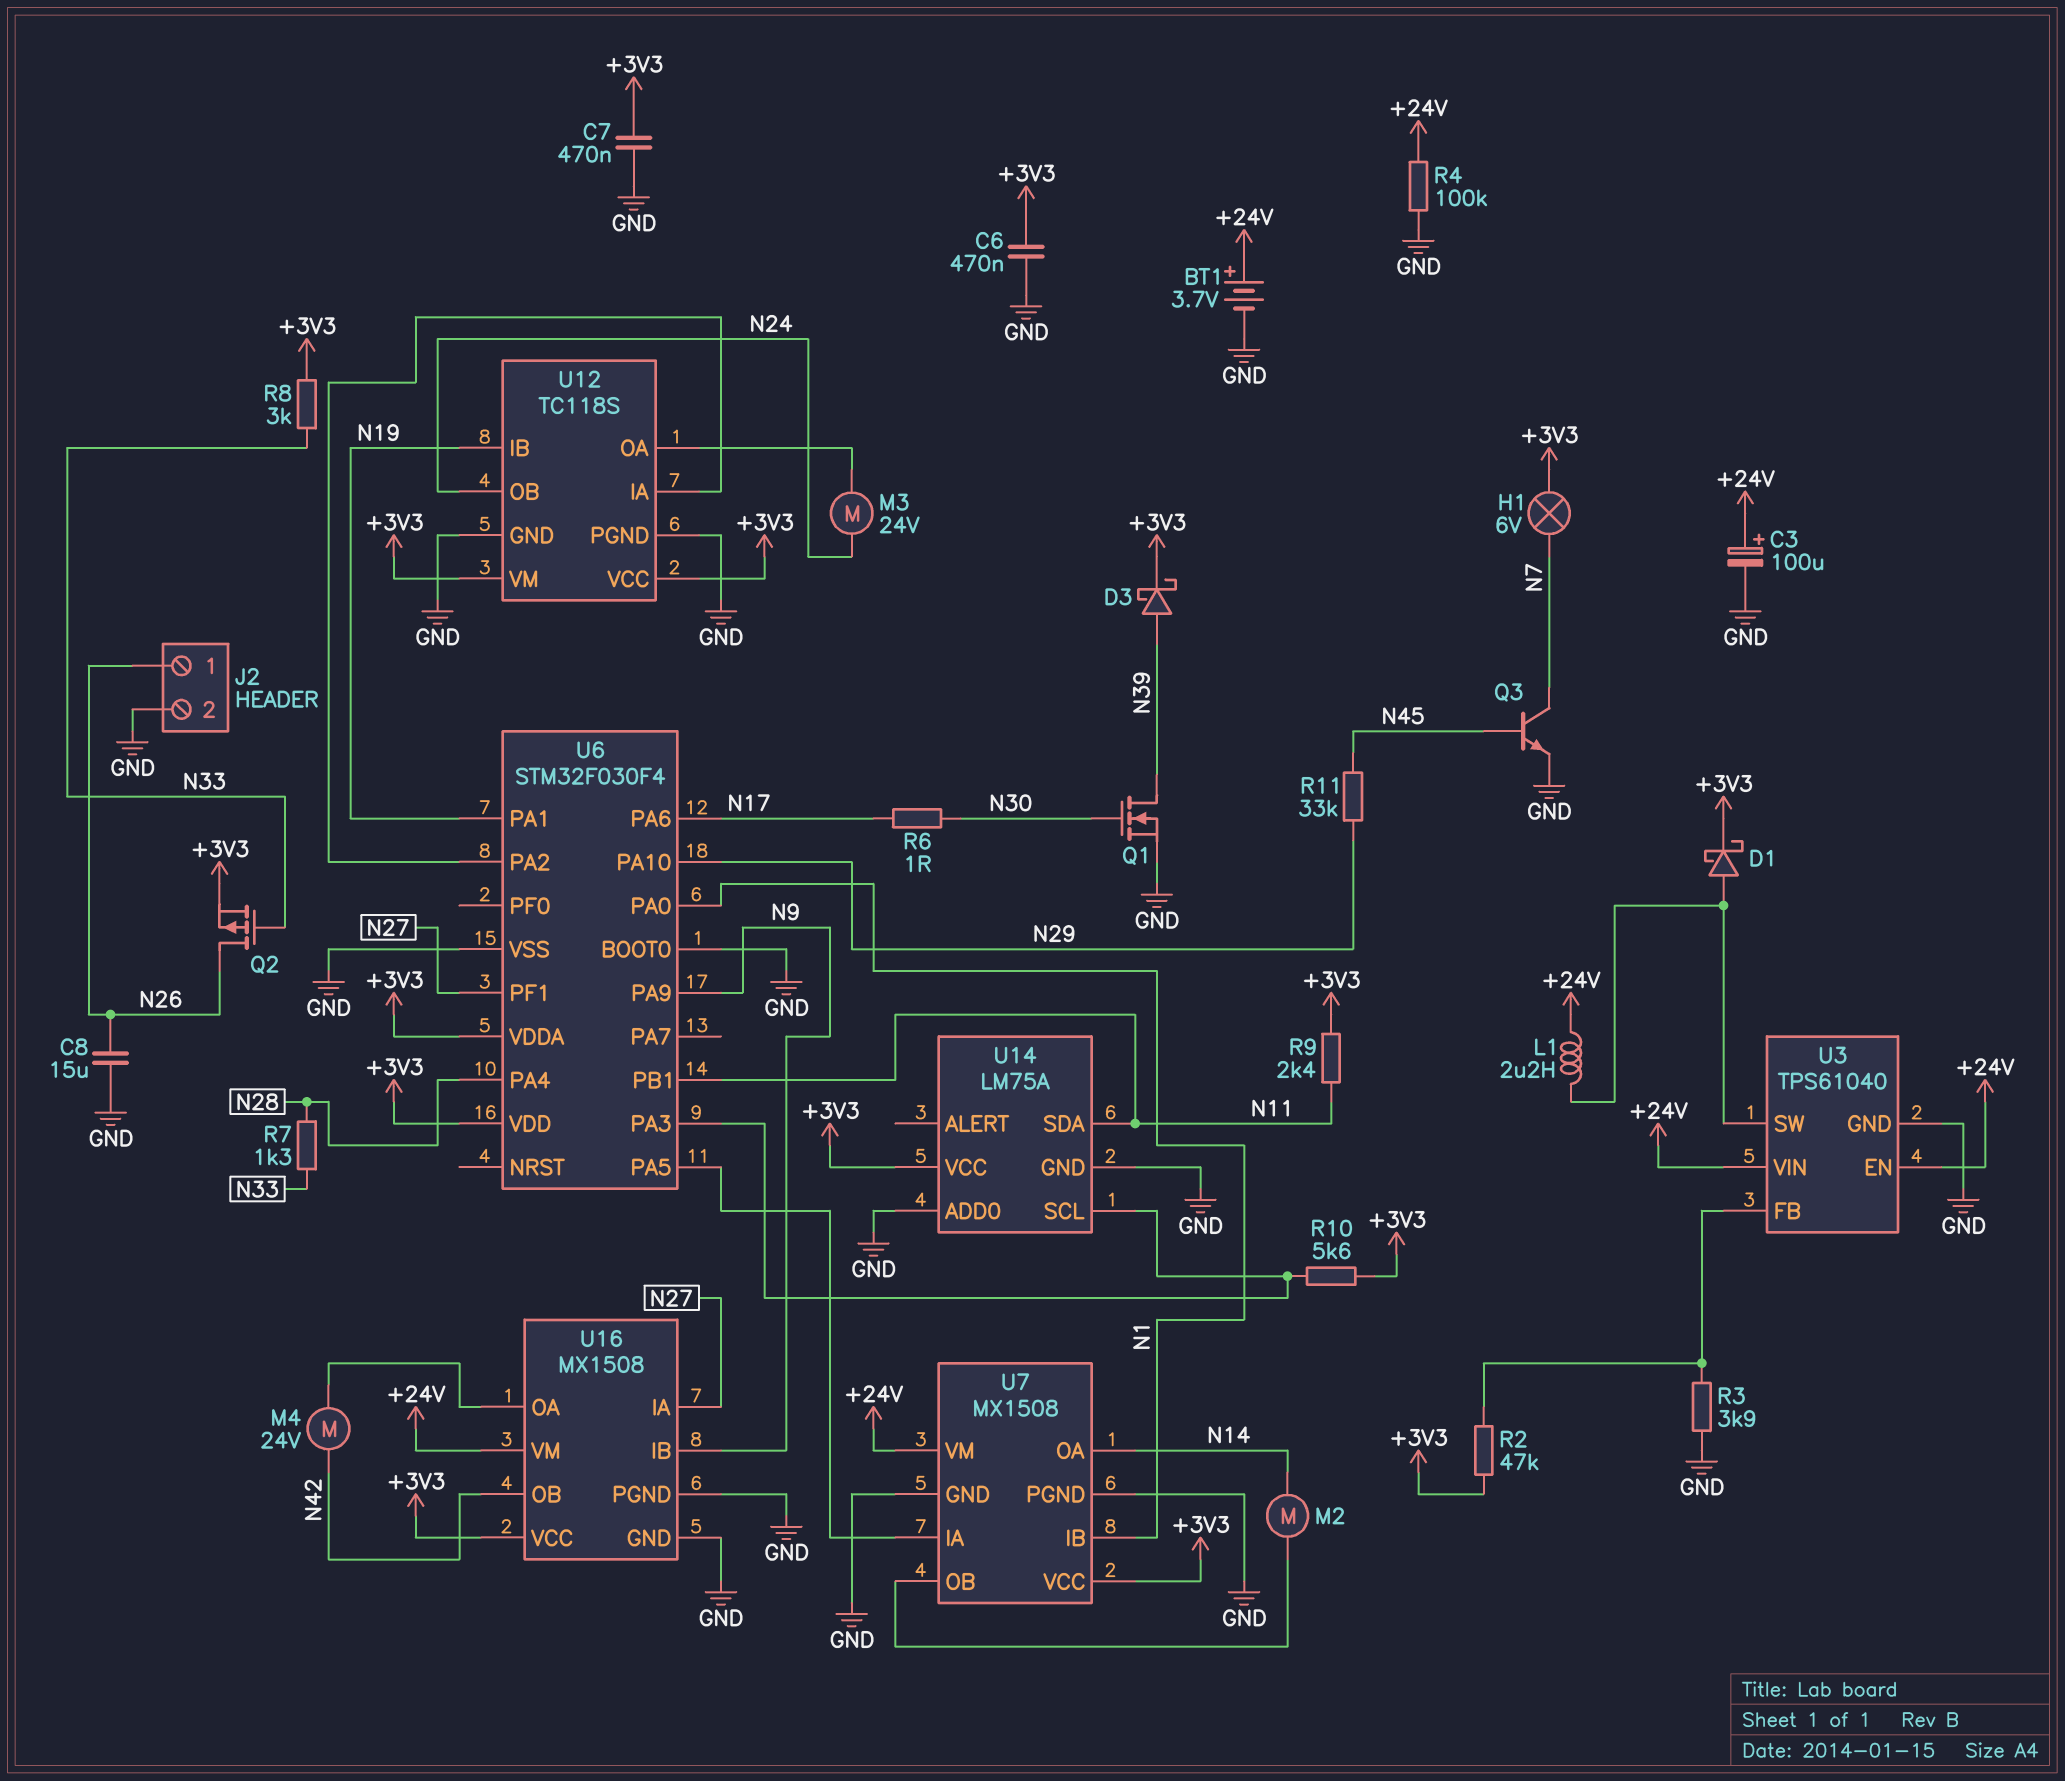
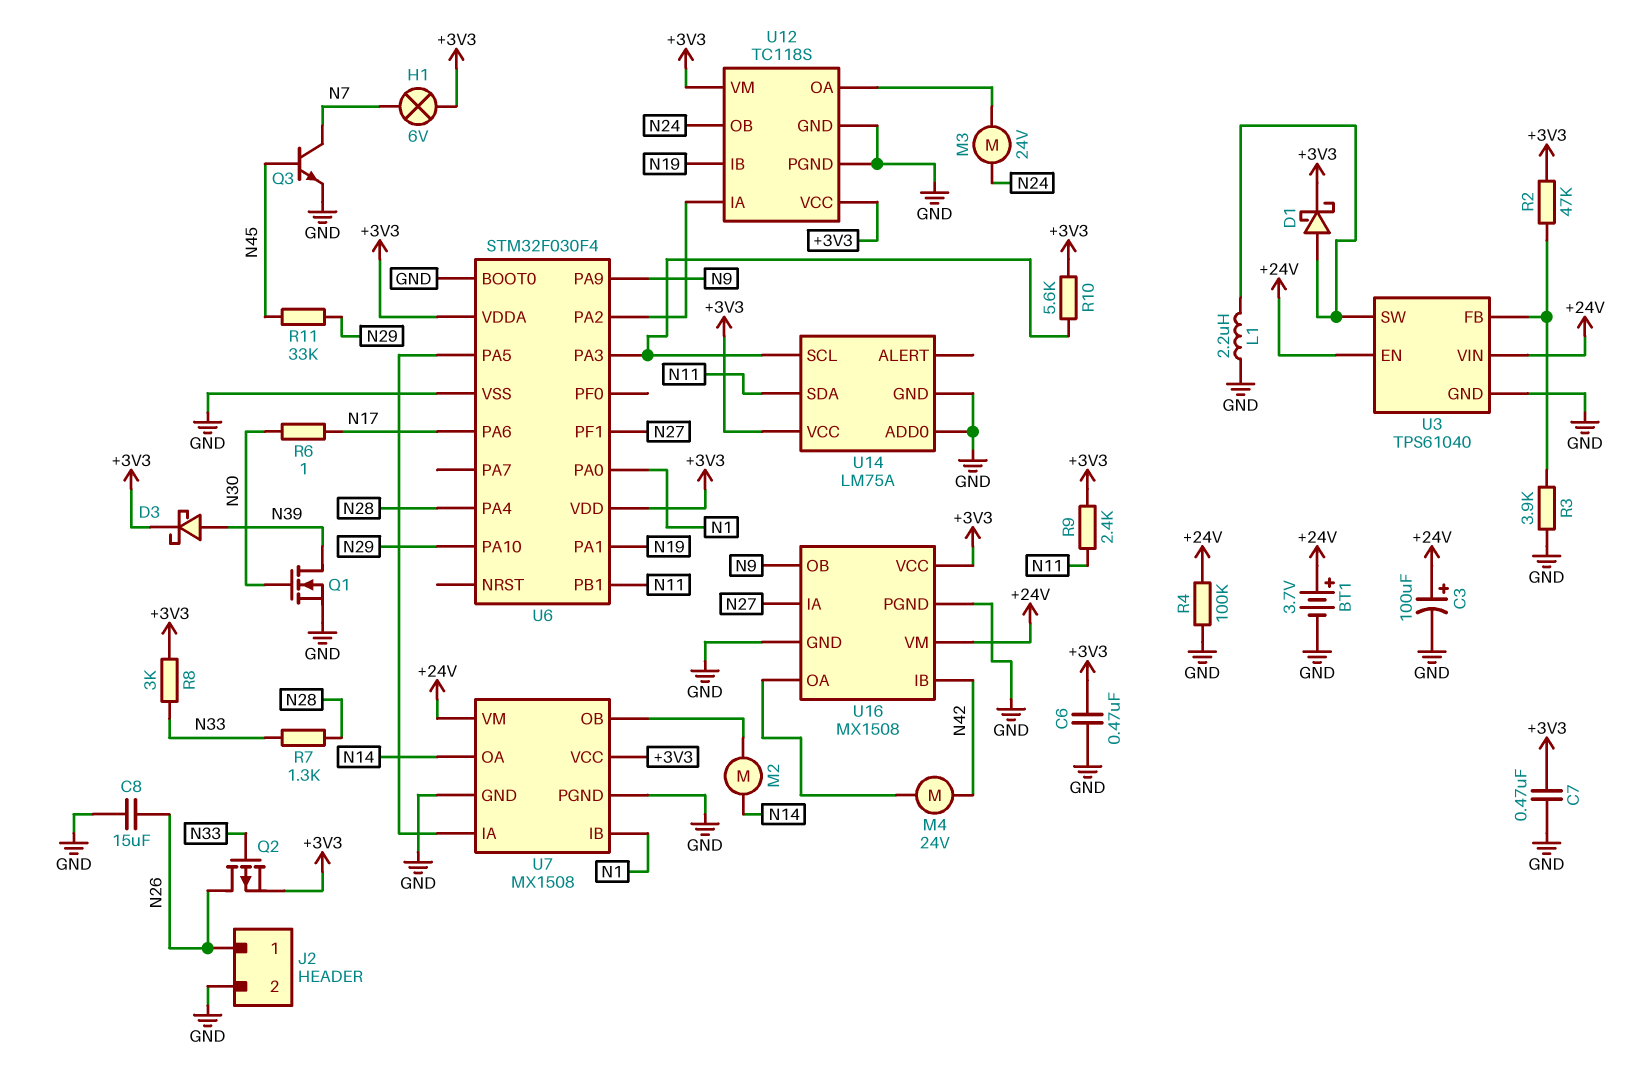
L1: 2.2uH (+24V, U3/SW) -> 2.2uH (GND, U3/SW)
U16 pin IB: N9 -> N42
U16 pin OB: N42 -> N9

